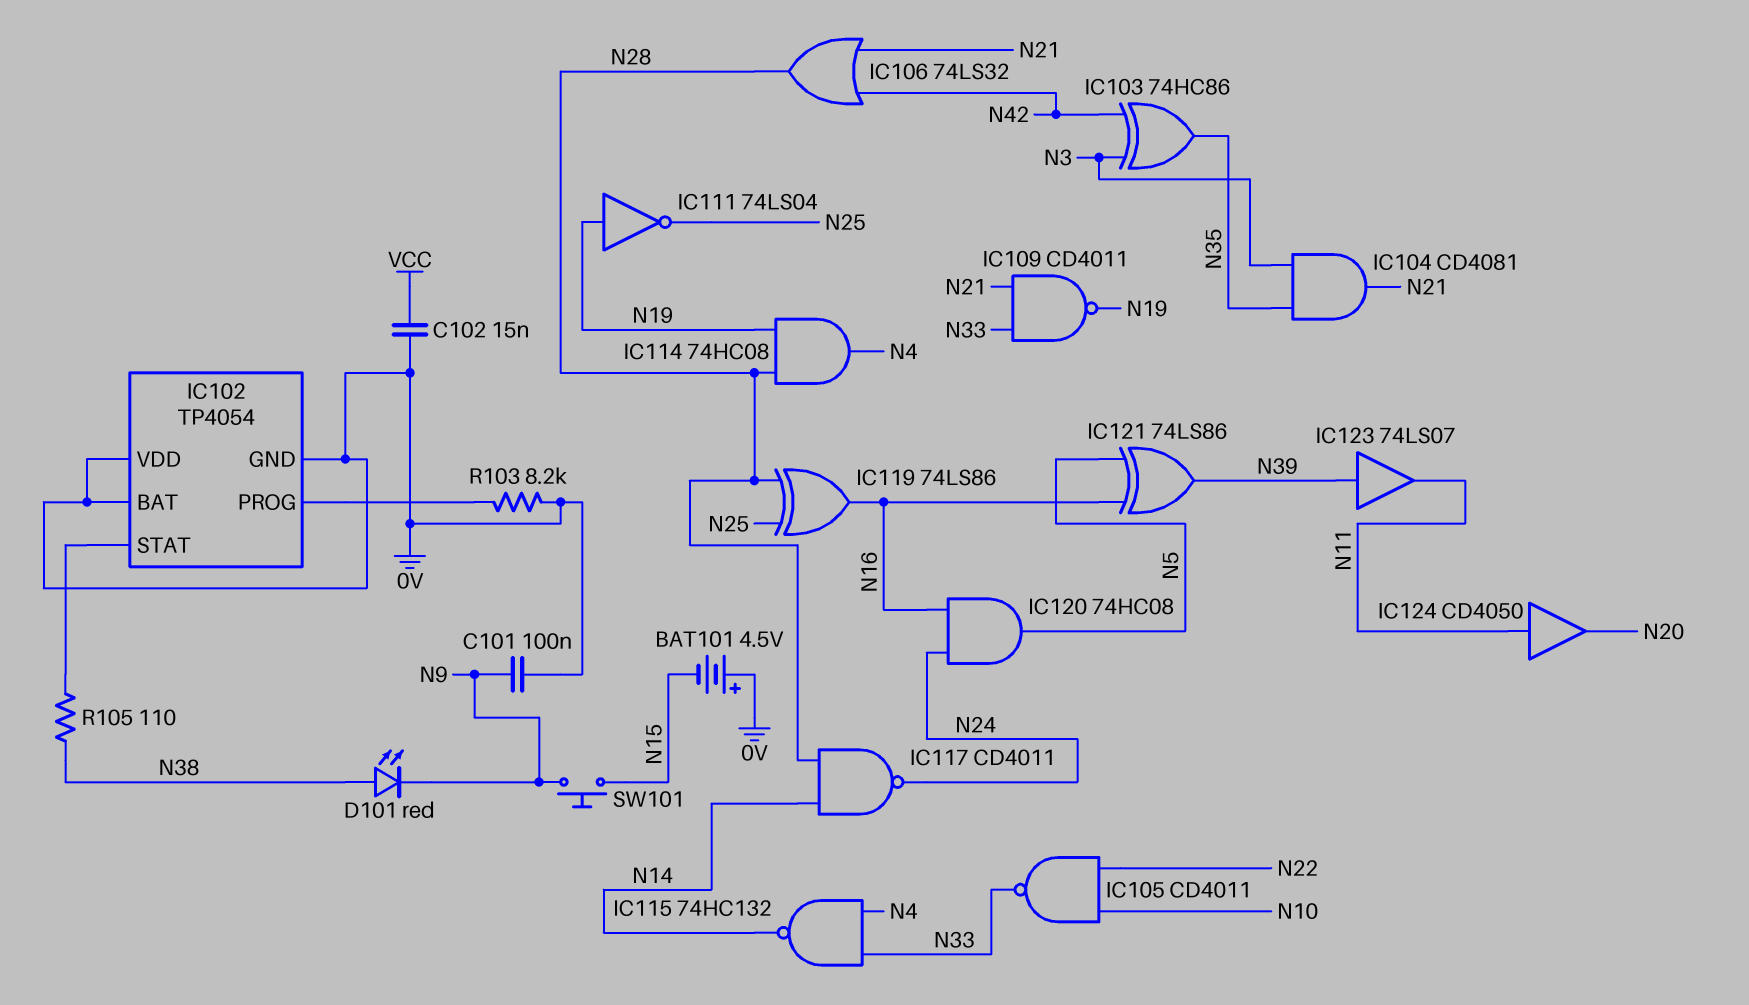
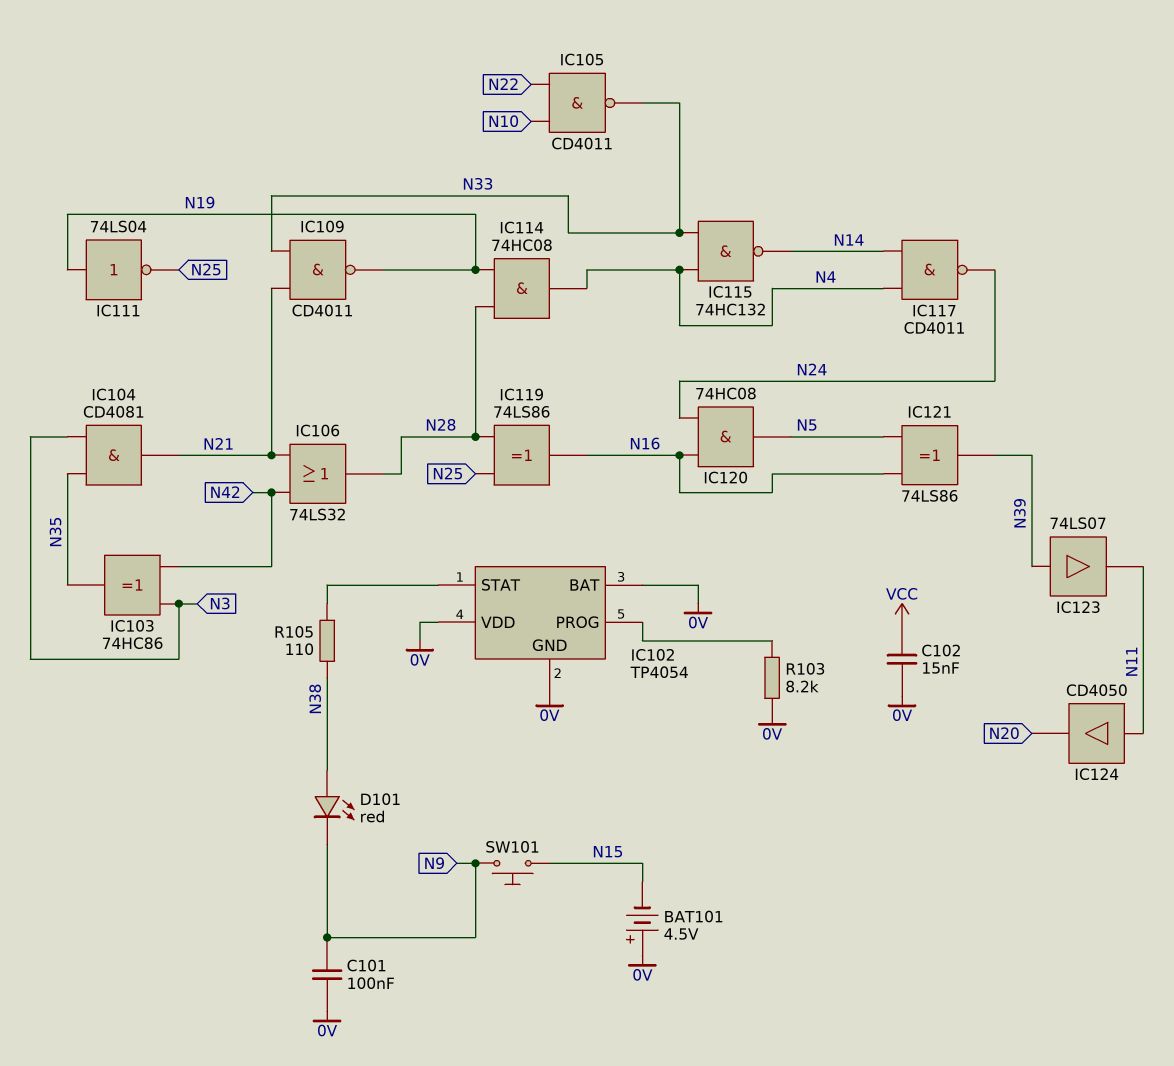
IC117: NAND CD4011 (in N14, in N28, out N24) -> NAND CD4011 (in N4, in N14, out N24)

